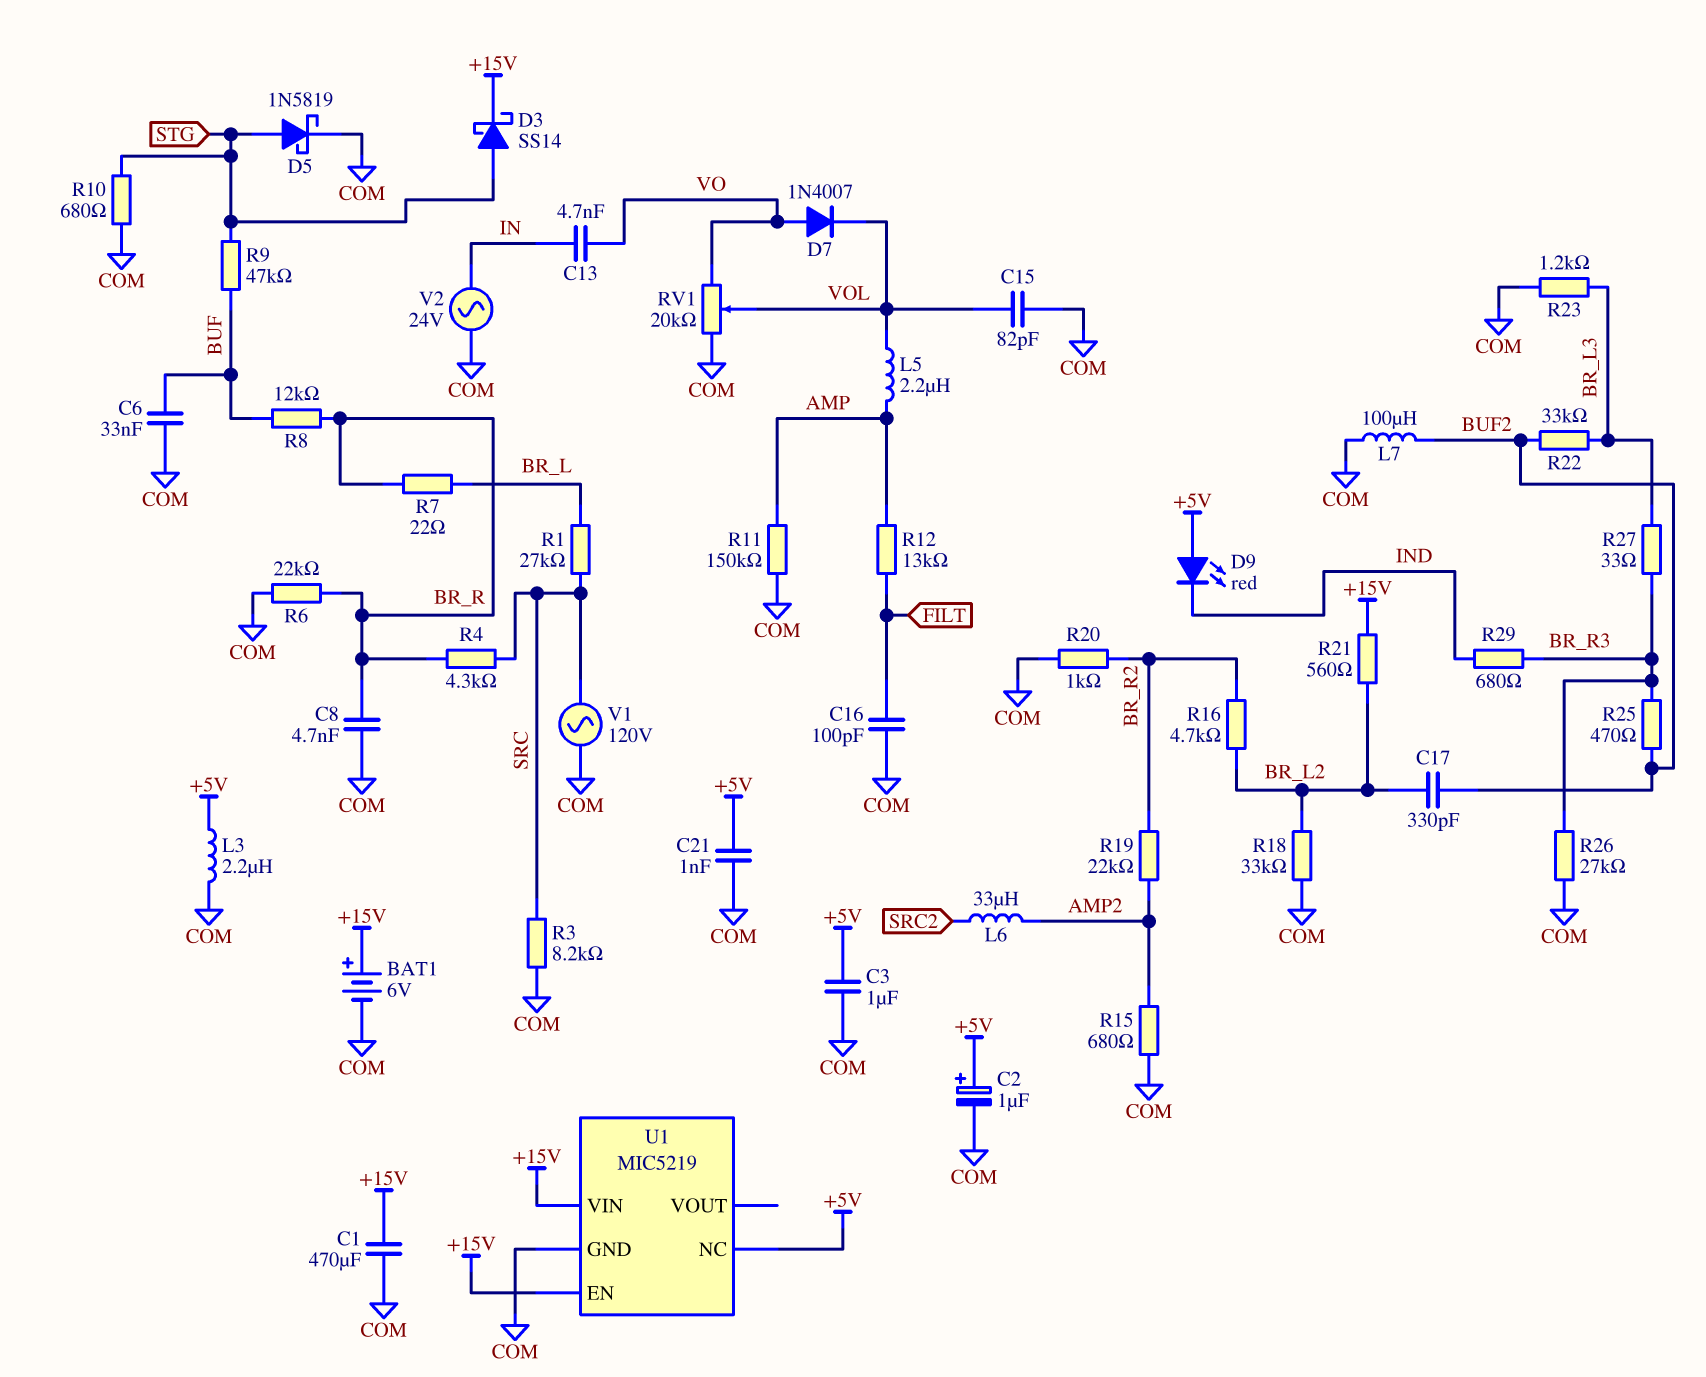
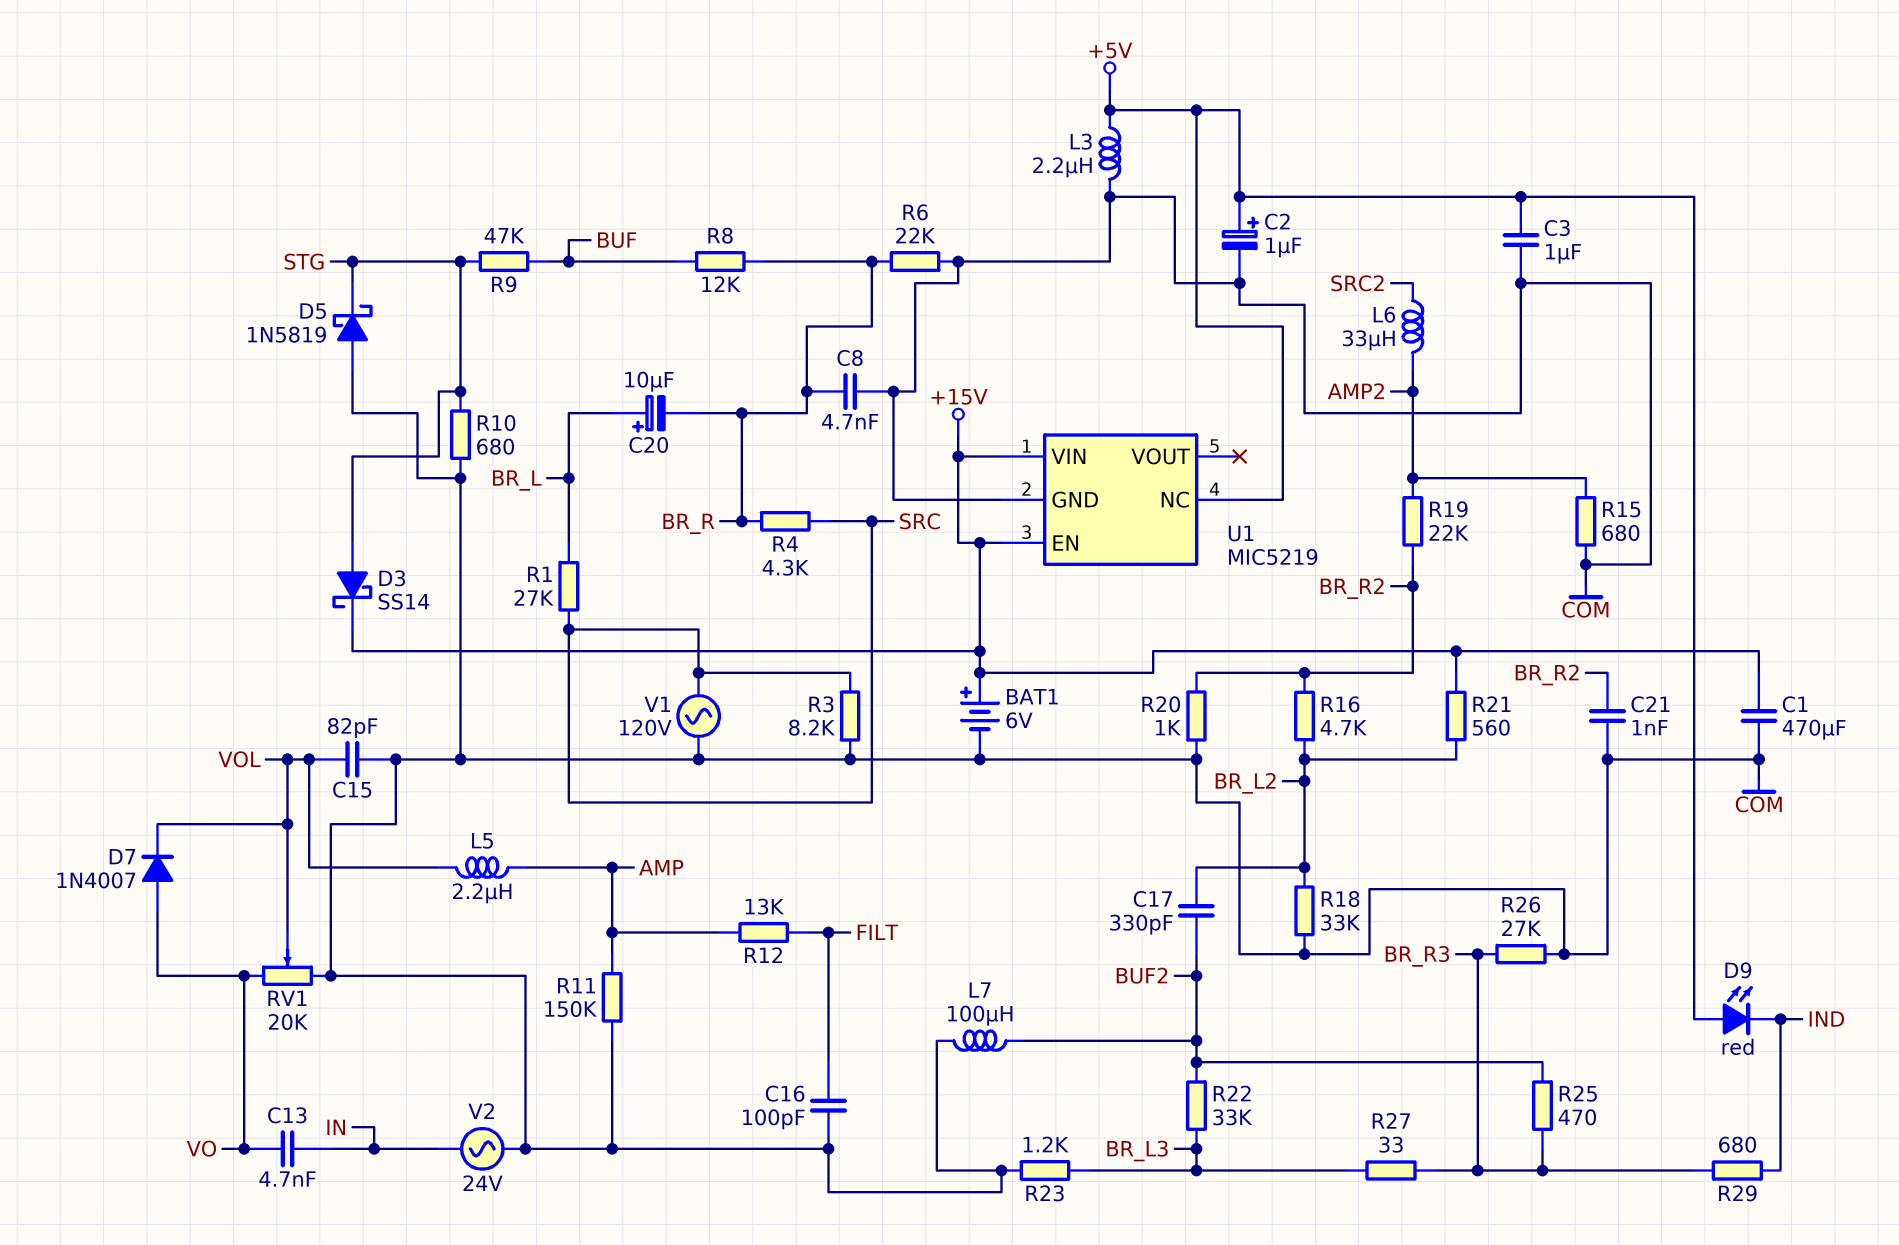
C6: 33nF (BUF, COM) -> none
C20: none -> 10uF (plus BR_L, minus BR_R)
C21: 1nF (+5V, COM) -> 1nF (BR_R2, COM)
D5: schottky 1N5819 (A STG, K COM) -> schottky 1N5819 (A COM, K STG)
R7: 22 (BR_L, BR_R) -> none

